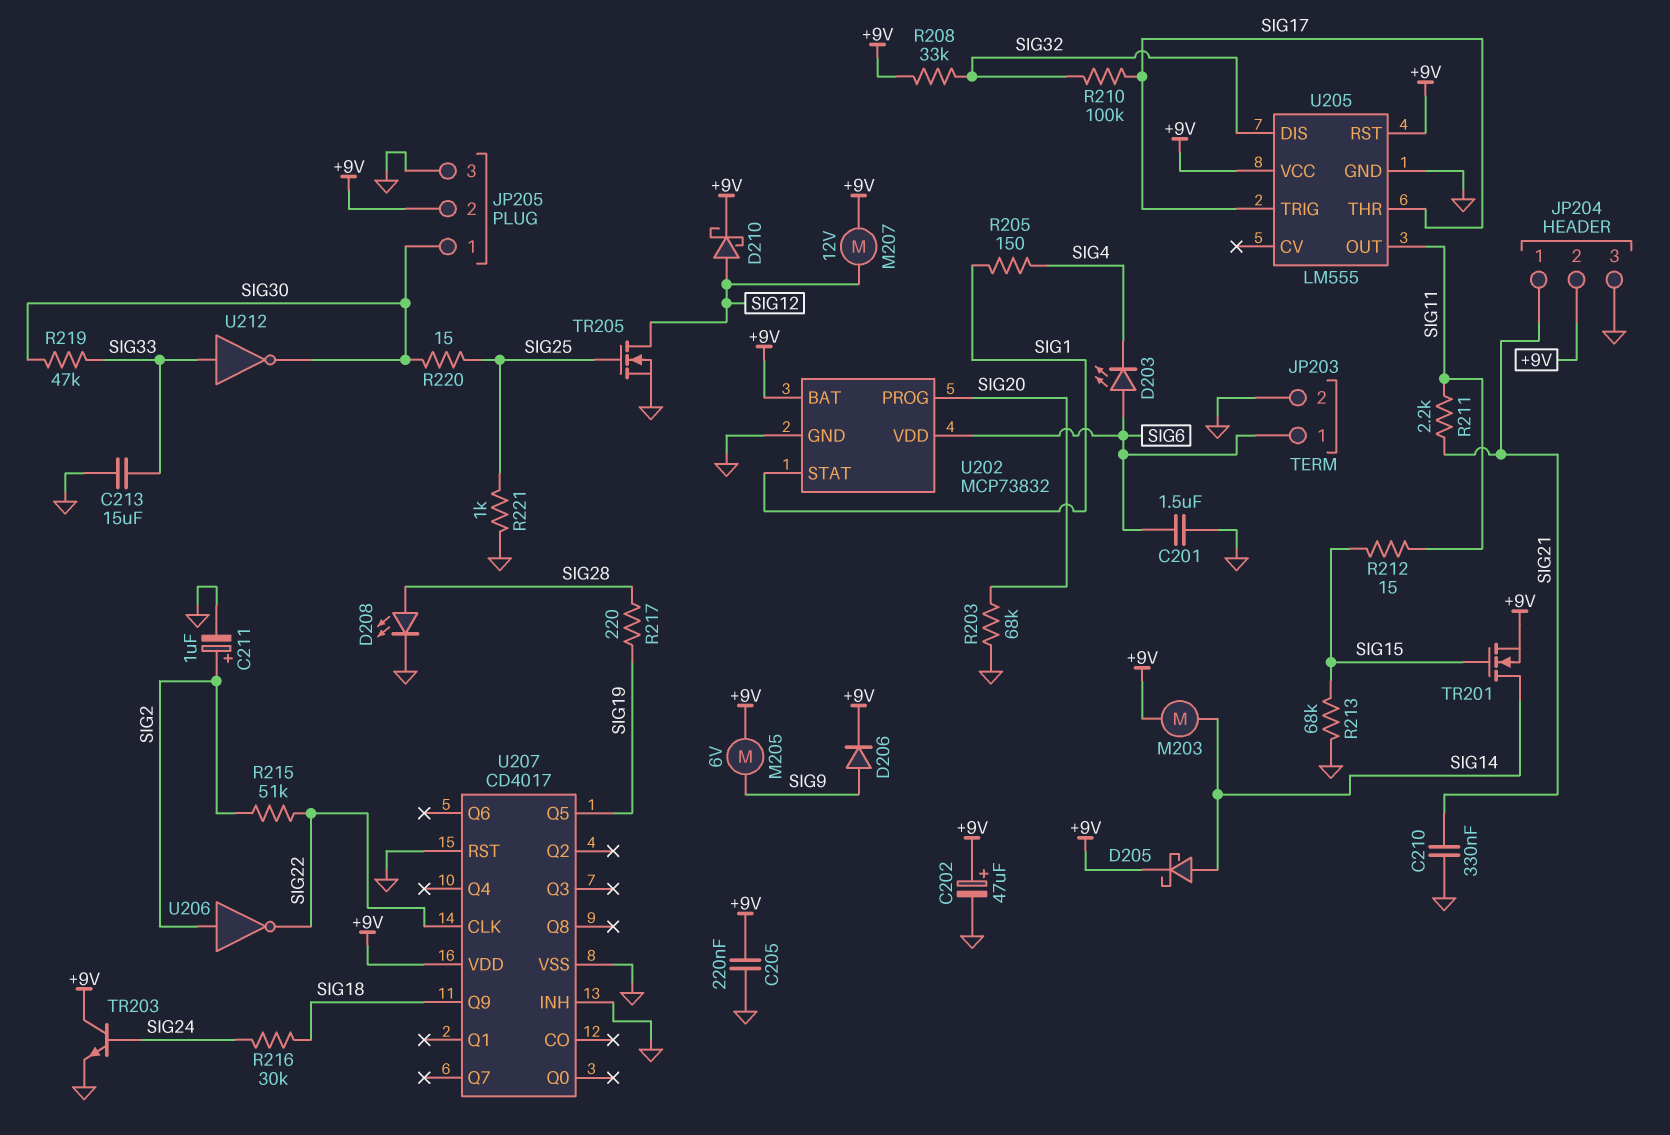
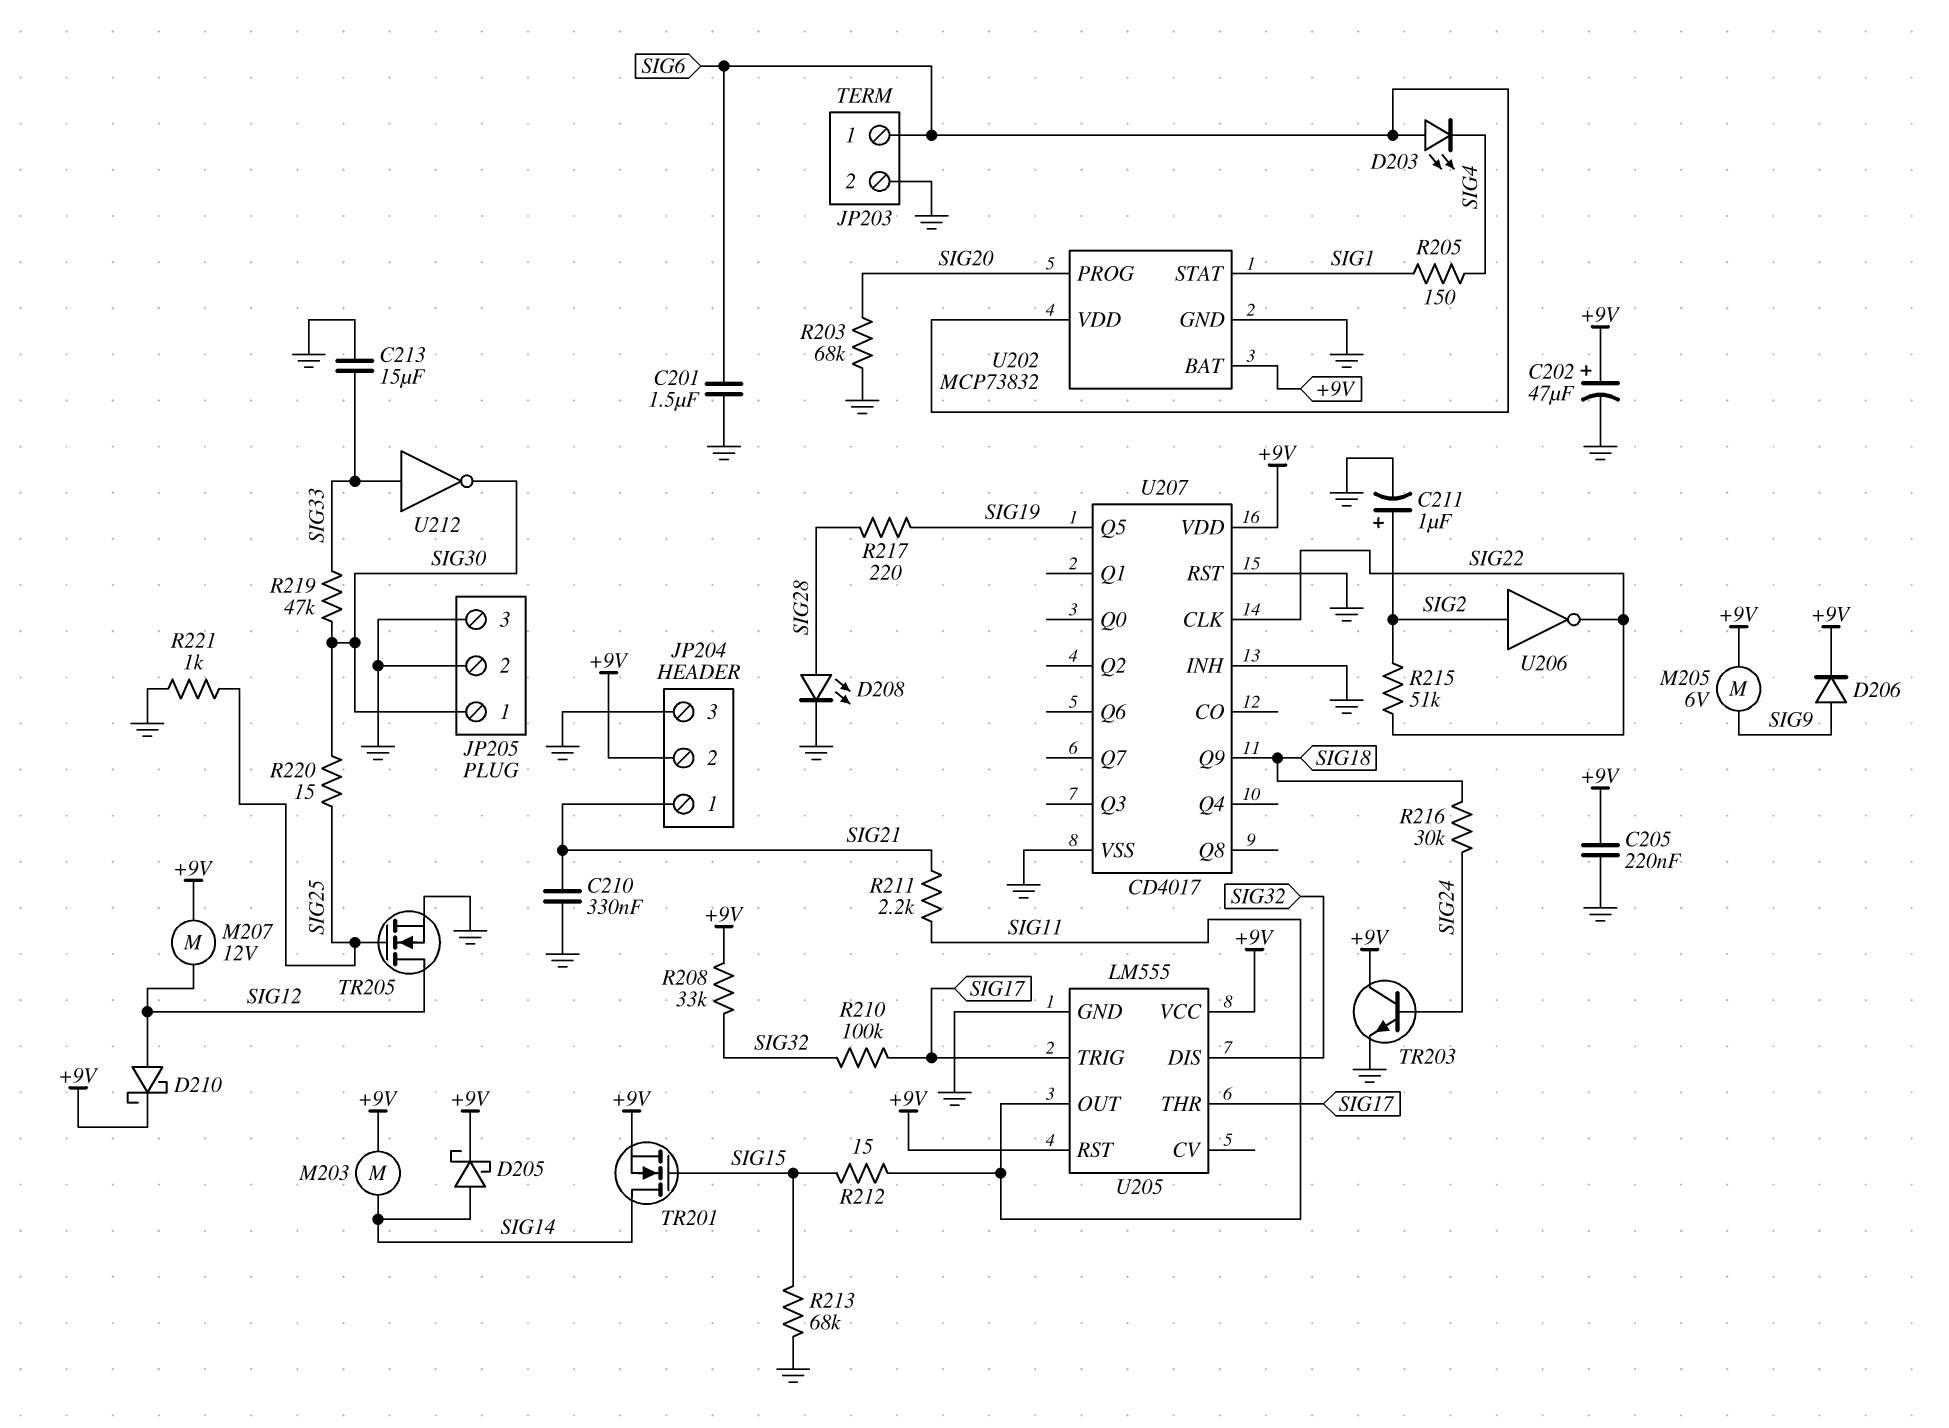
JP205 pin 2: +9V -> GND

